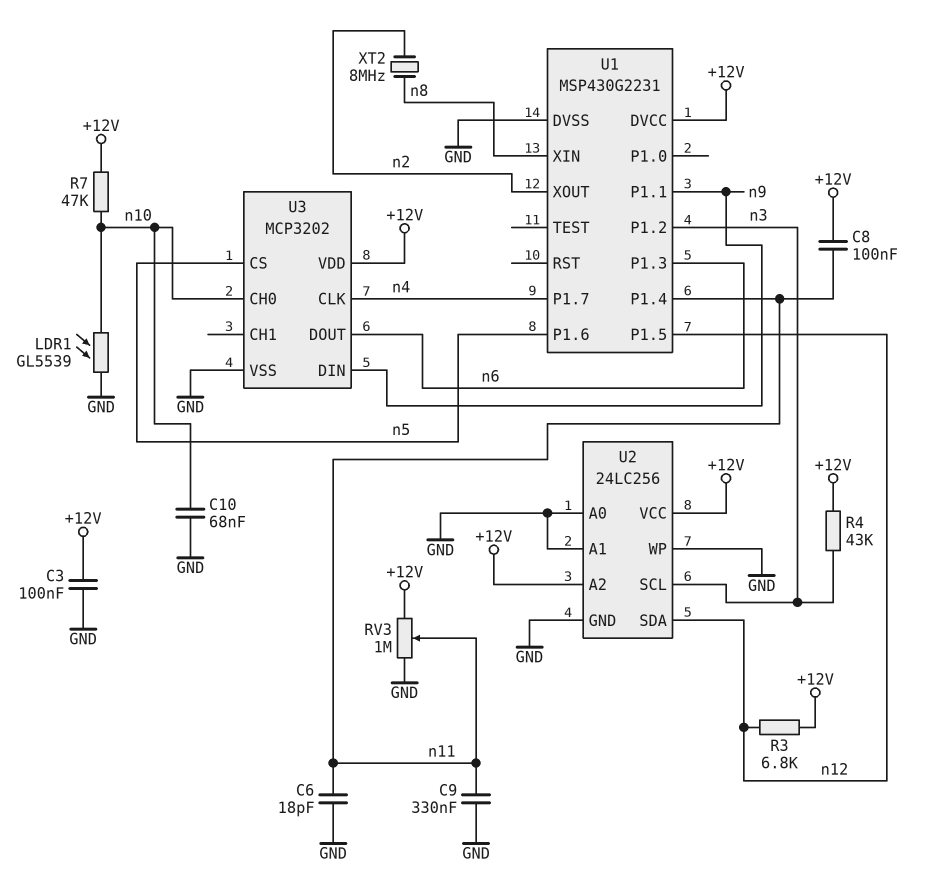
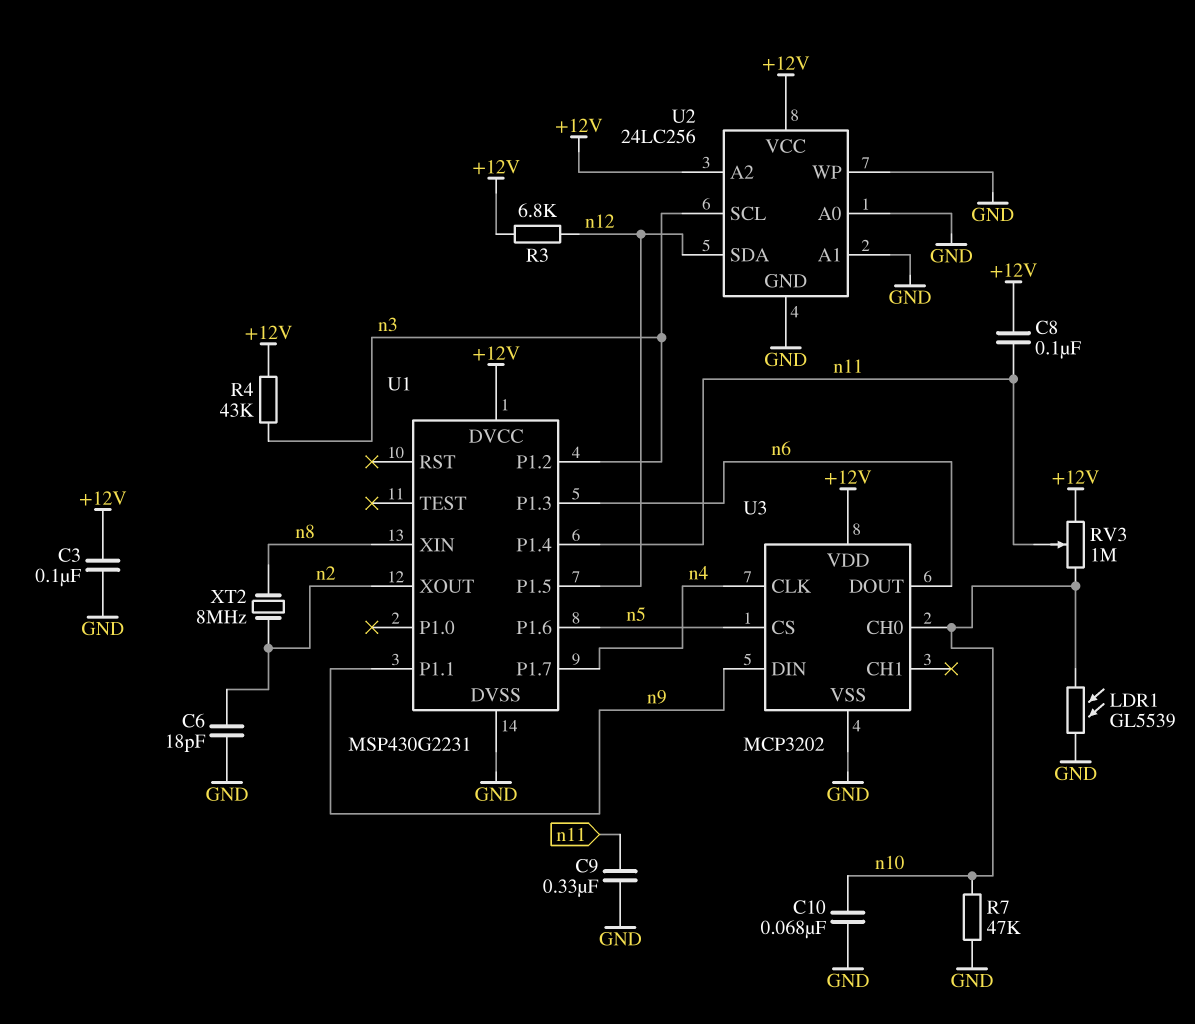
C6: 18pF (GND, n11) -> 18pF (GND, n2)
R7: 47k (+12V, n10) -> 47k (GND, n10)
RV3: 1M (+12V, GND, wiper n11) -> 1M (+12V, n10, wiper n11)

